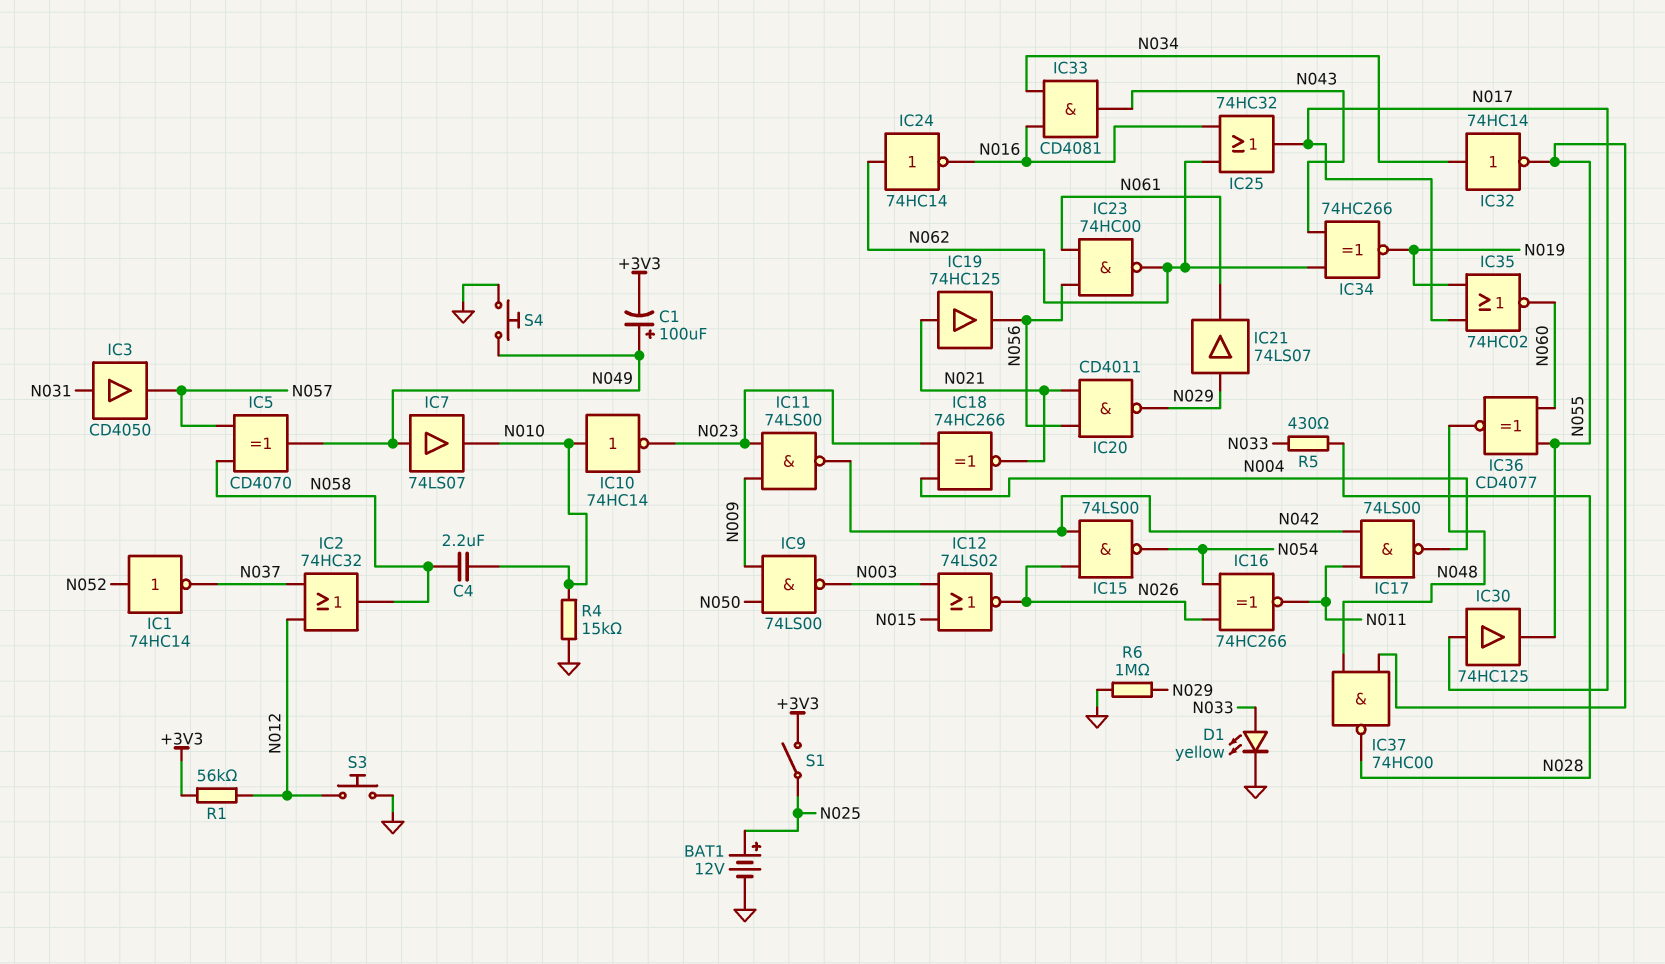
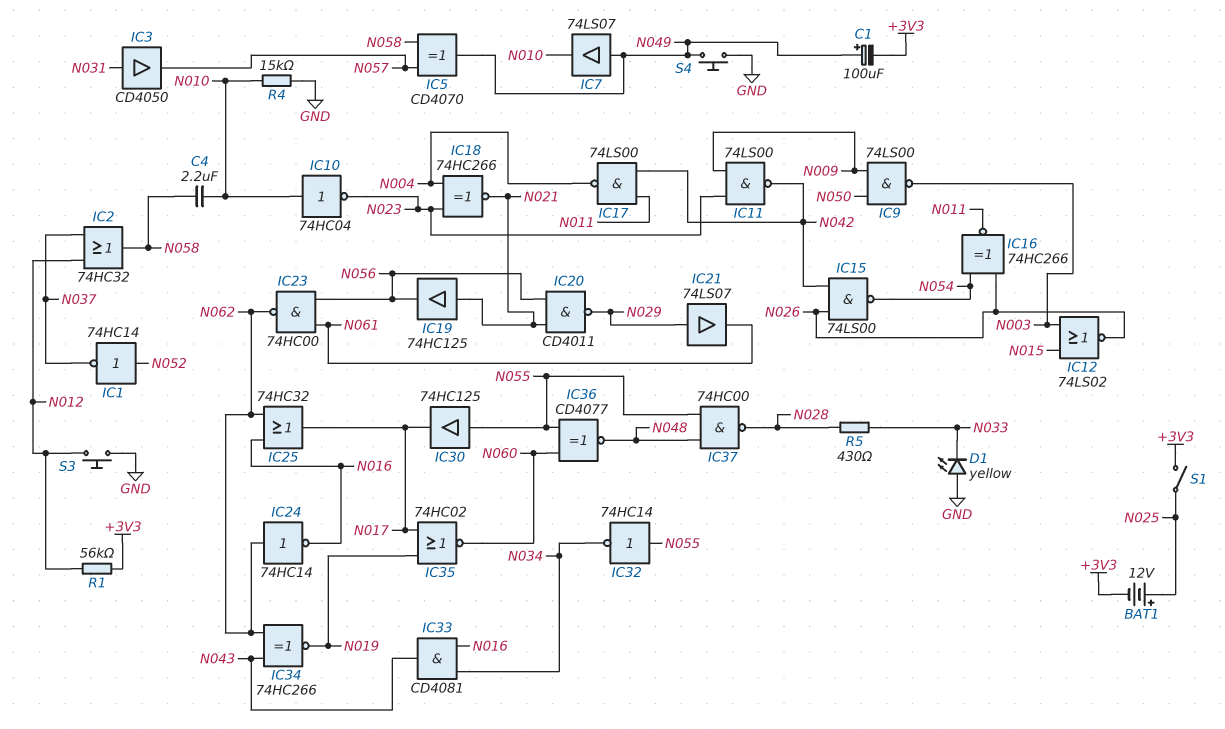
BAT1: 12V (plus N025, minus GND) -> 12V (plus N025, minus +3V3)
D1: LED yellow (A N033, K GND) -> LED yellow (A GND, K N033)
IC10: NOT 74HC14 (in N010, out N023) -> NOT 74HC04 (in N010, out N023)
IC30: buffer 74HC125 (in N017, out N055) -> buffer 74HC125 (in N055, out N017)
IC32: NOT 74HC14 (in N034, out N055) -> NOT 74HC14 (in N055, out N034)
R6: 1M (GND, N029) -> none

